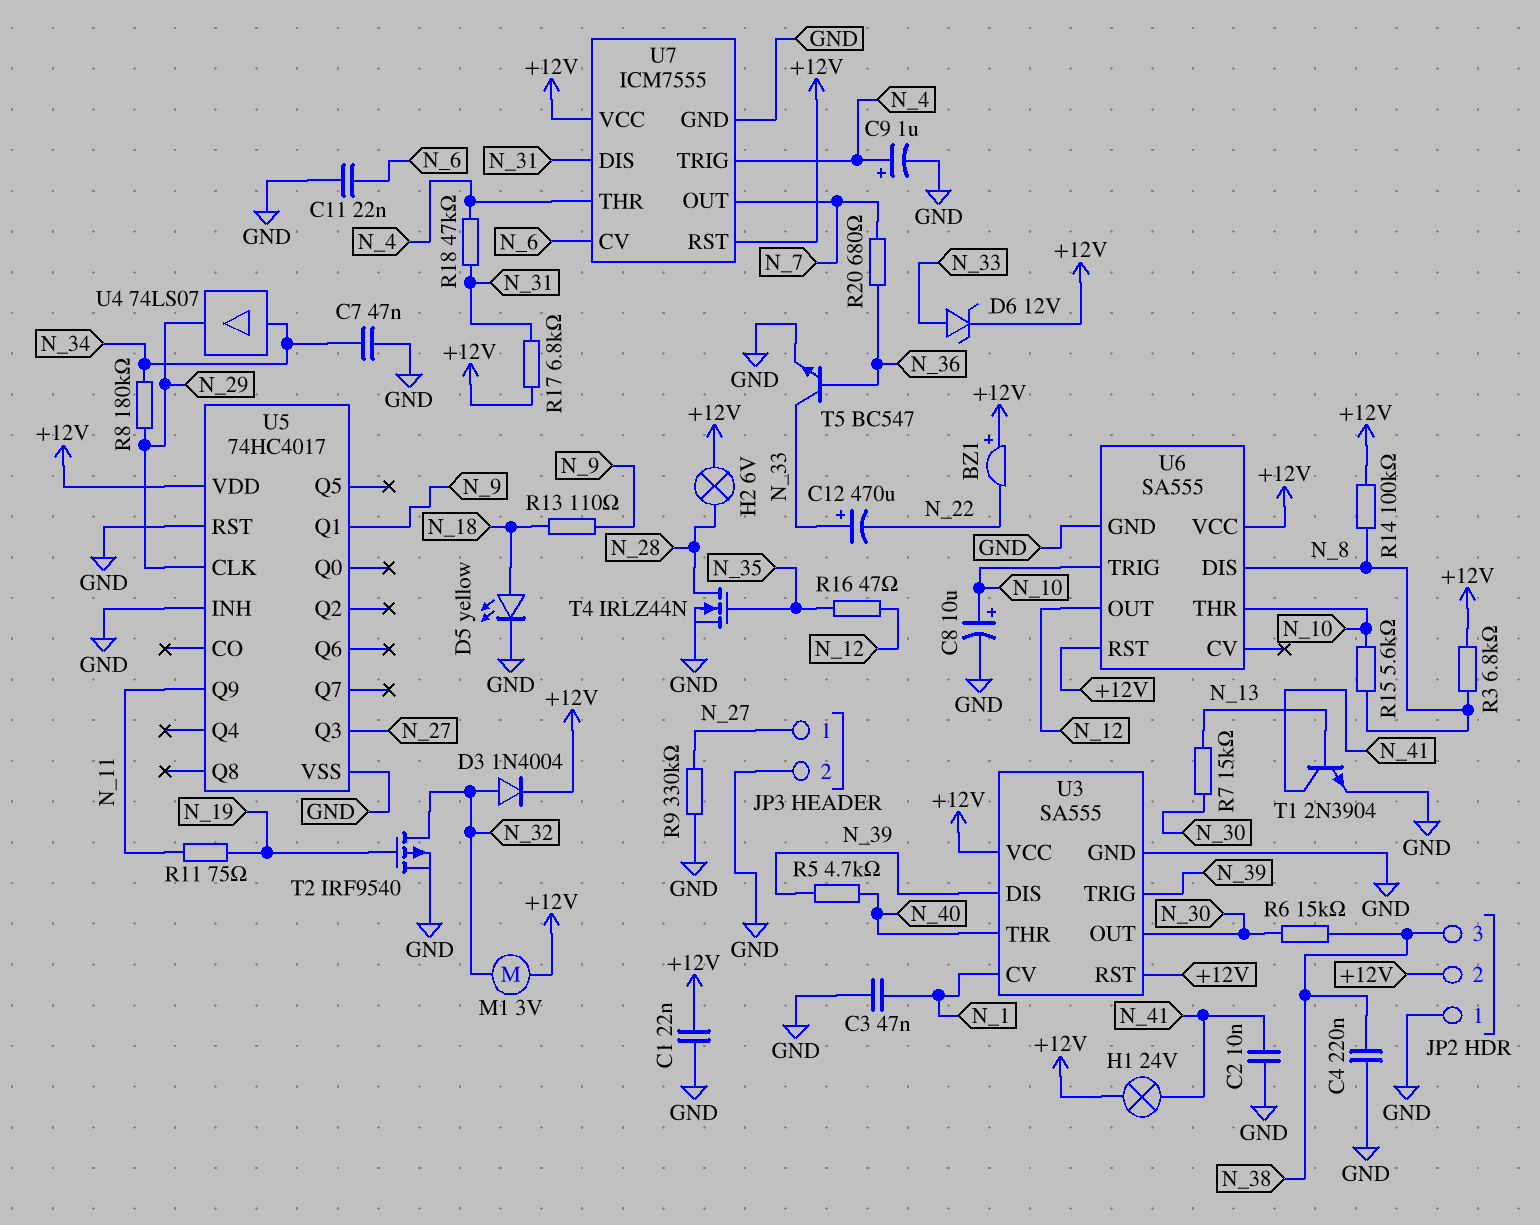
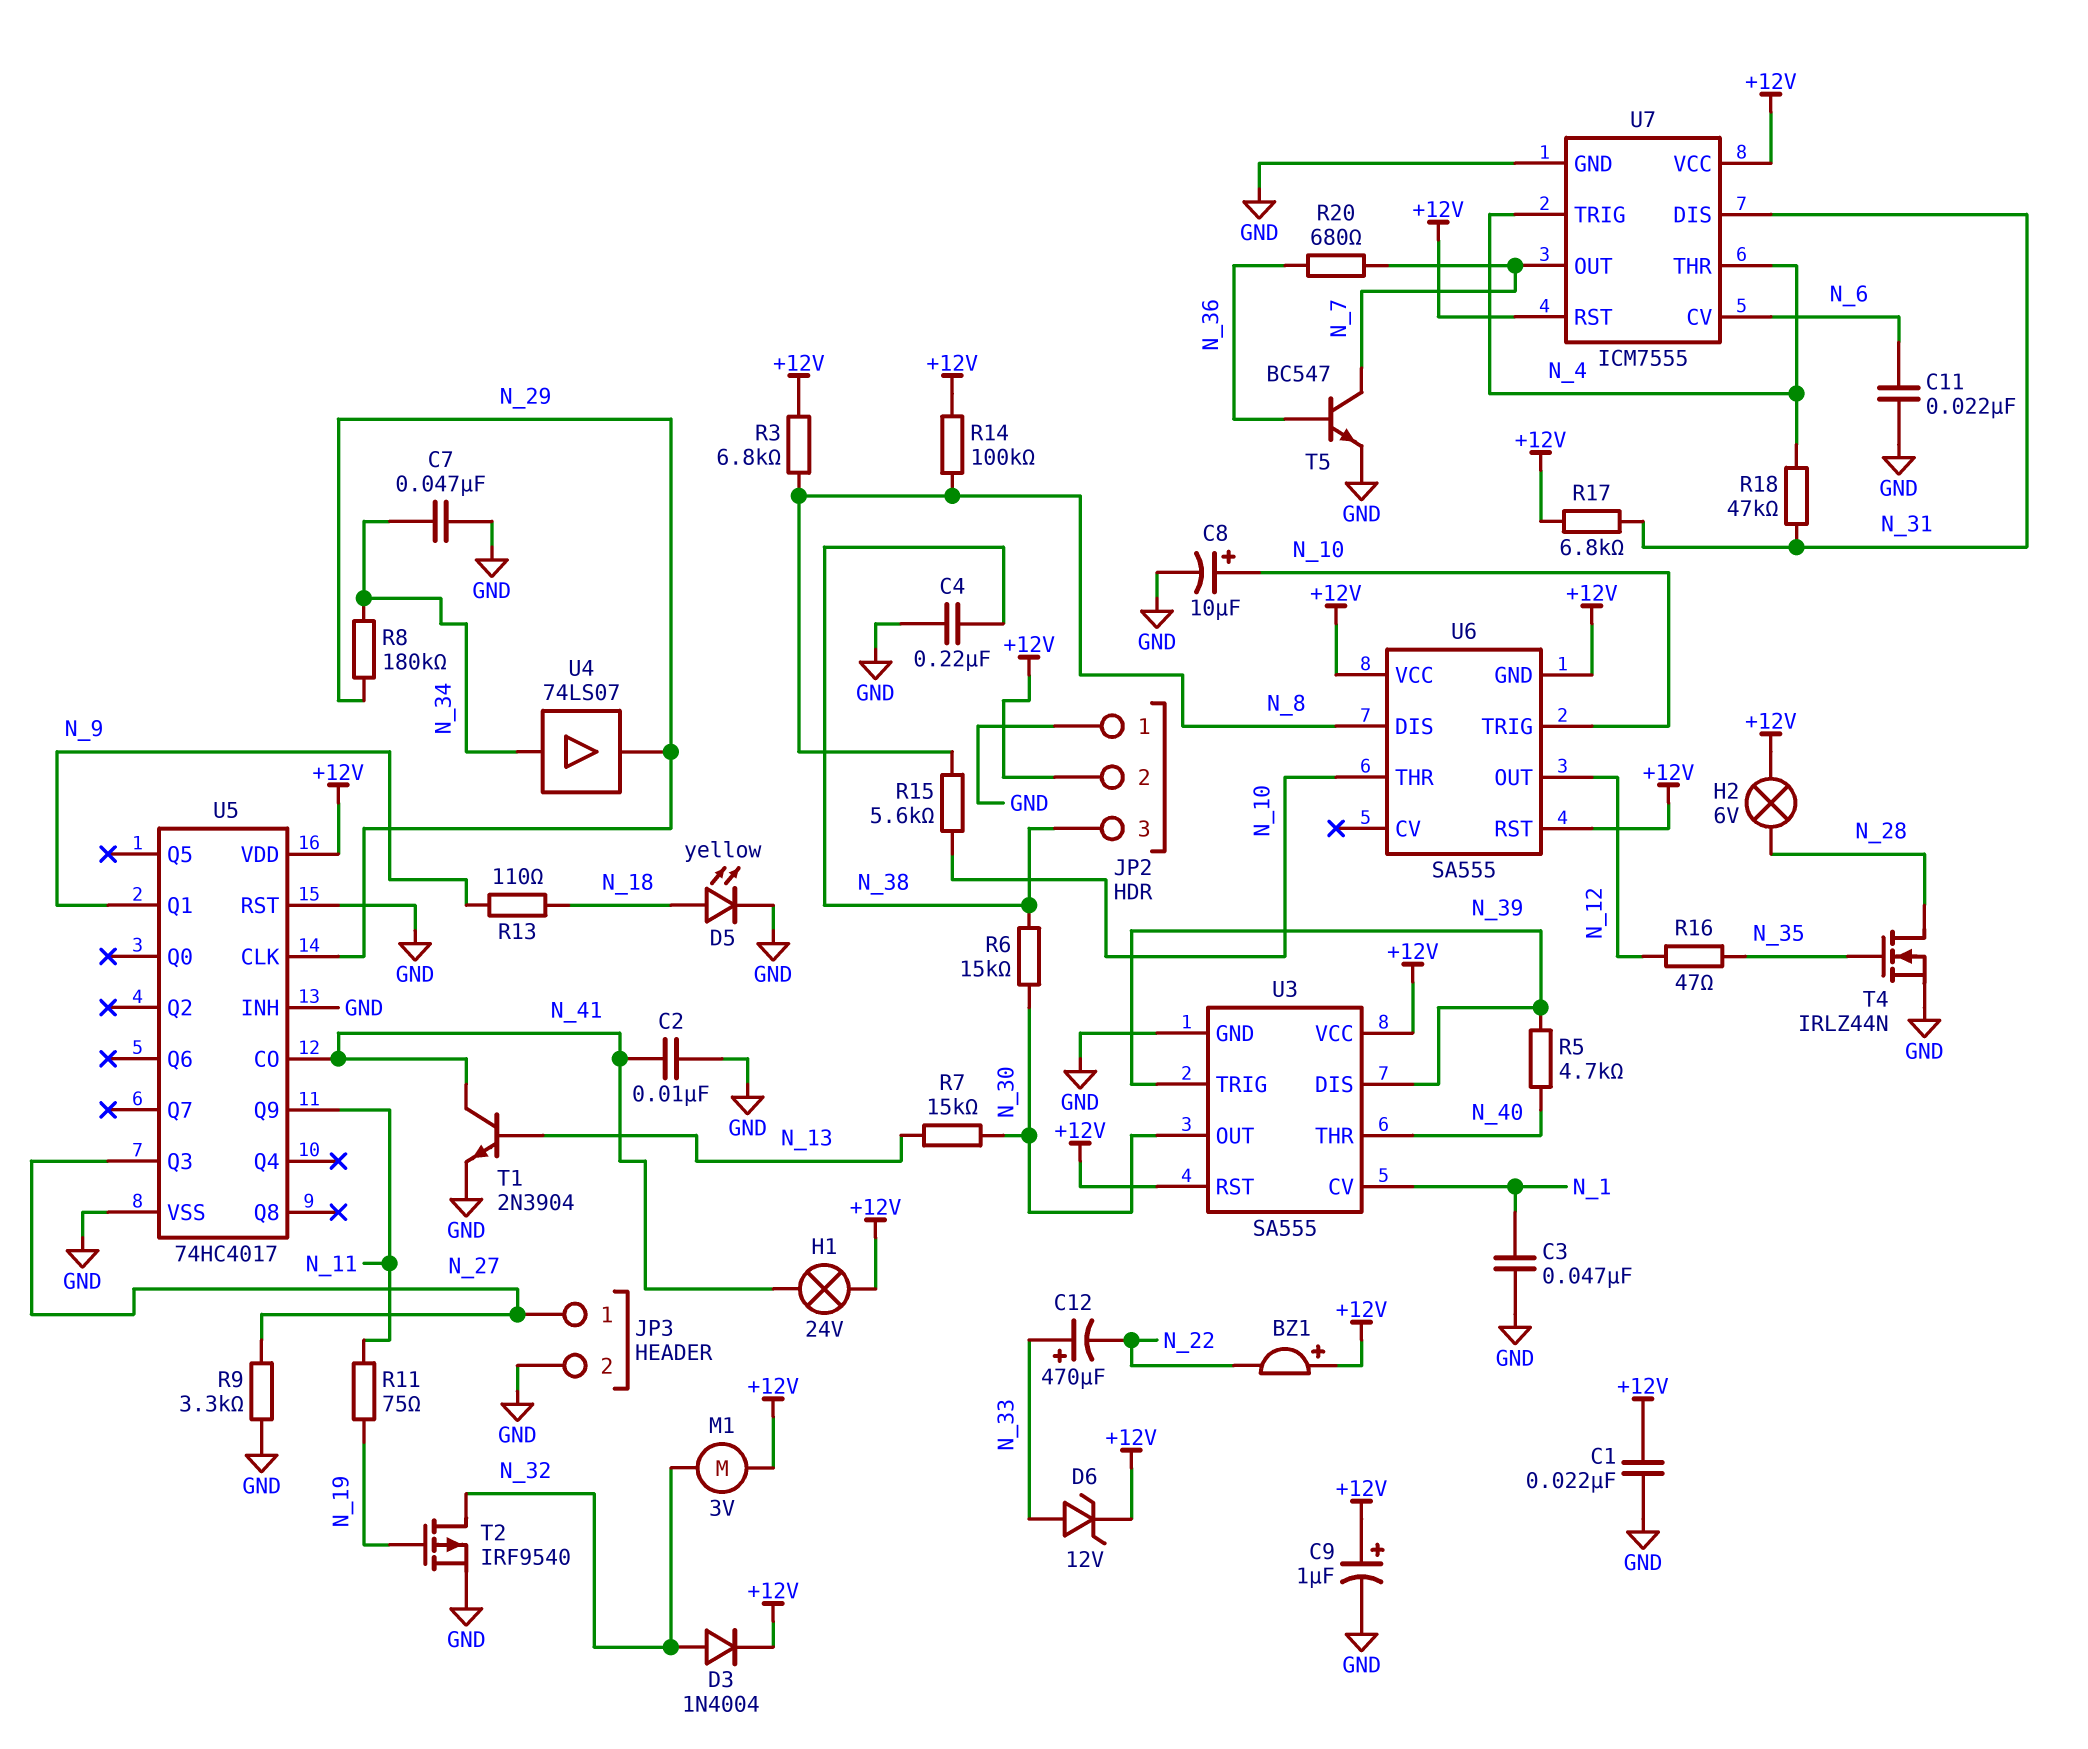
C9: 1uF (plus N_4, minus GND) -> 1uF (plus +12V, minus GND)
R9: 330k (GND, N_27) -> 3.3k (GND, N_27)
T5: NPN BC547 (B N_36, C N_33, E GND) -> NPN BC547 (B N_36, C N_7, E GND)
U5 pin CO: none -> N_41
U6 pin GND: GND -> +12V

